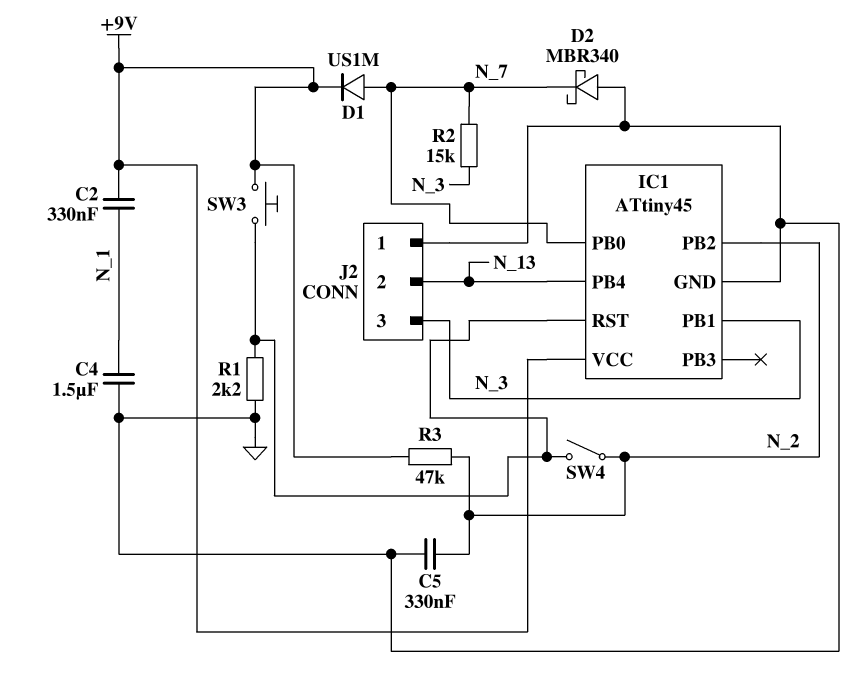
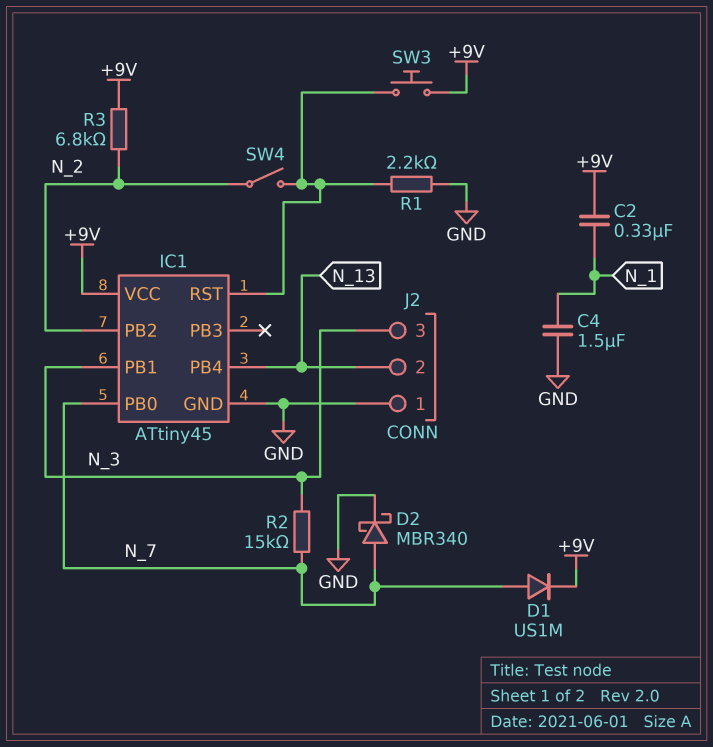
C5: 330nF (GND, N_2) -> none
D2: schottky MBR340 (A GND, K N_7) -> schottky MBR340 (A N_7, K GND)
R3: 47k (+9V, N_2) -> 6.8k (+9V, N_2)

